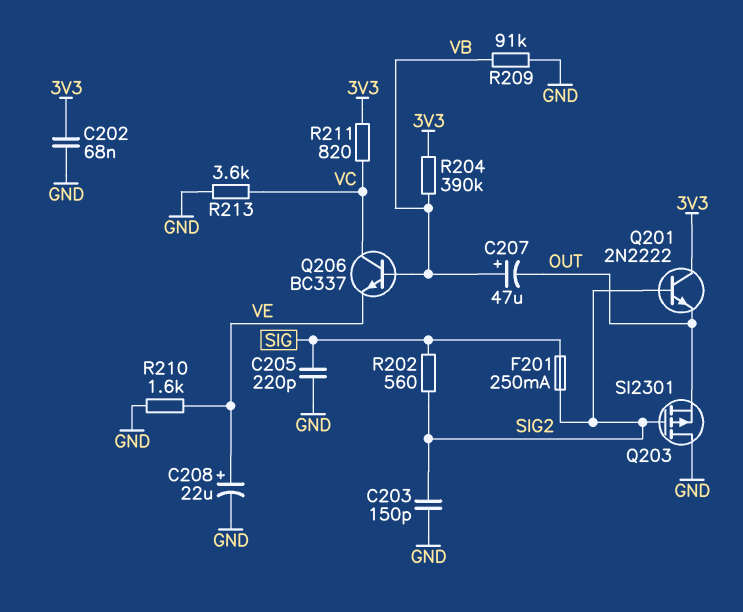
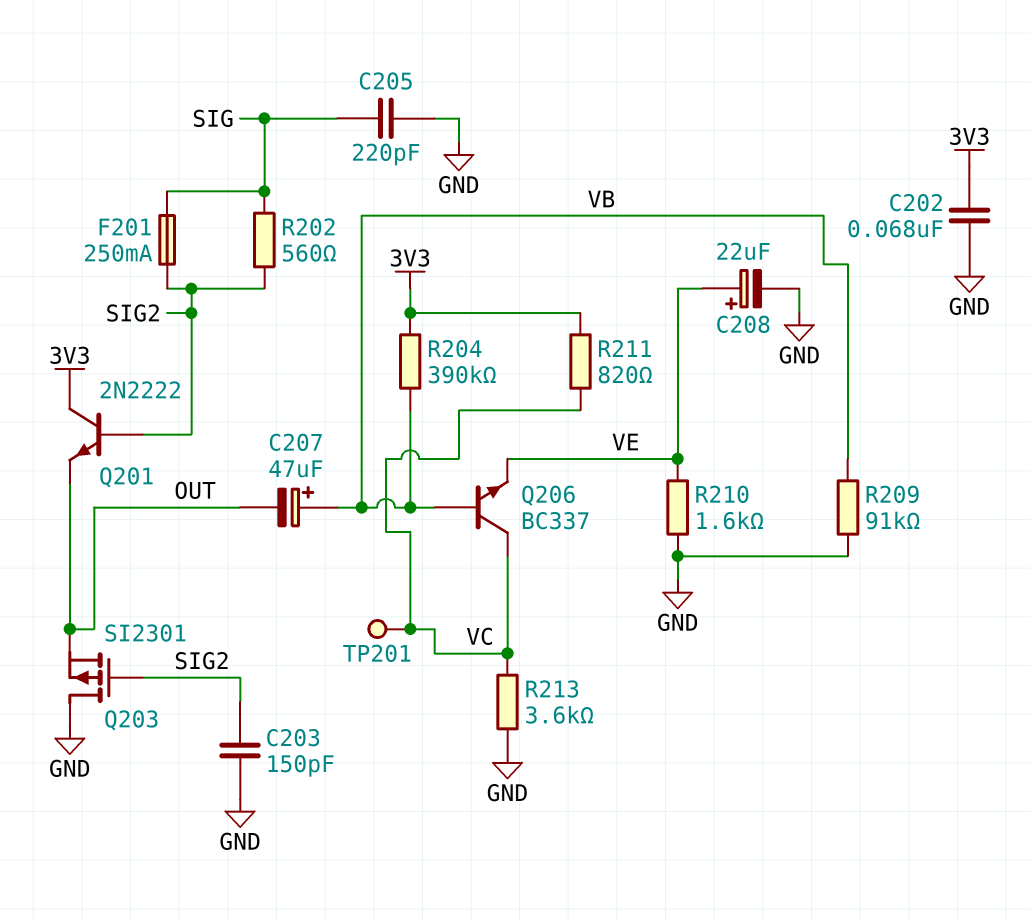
TP201: none -> test point (VC)

